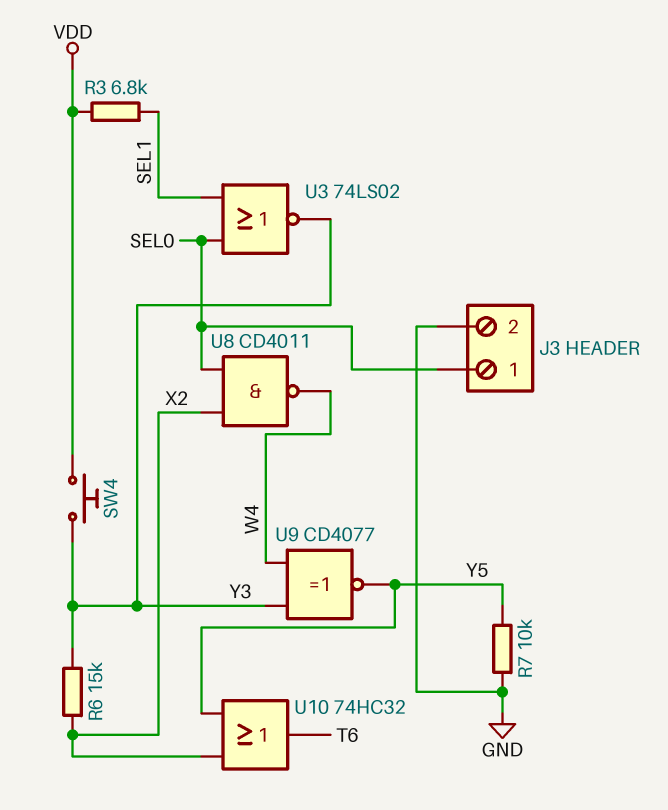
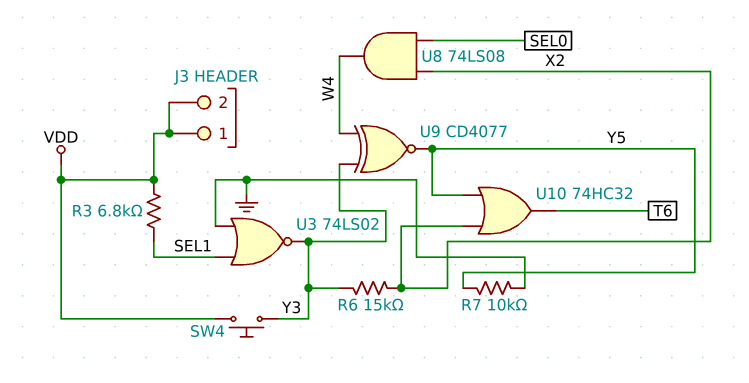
J3 pin 1: SEL0 -> VDD
J3 pin 2: GND -> VDD
U3: NOR 74LS02 (in SEL0, in SEL1, out Y3) -> NOR 74LS02 (in GND, in SEL1, out Y3)
U8: NAND CD4011 (in SEL0, in X2, out W4) -> AND 74LS08 (in SEL0, in X2, out W4)

